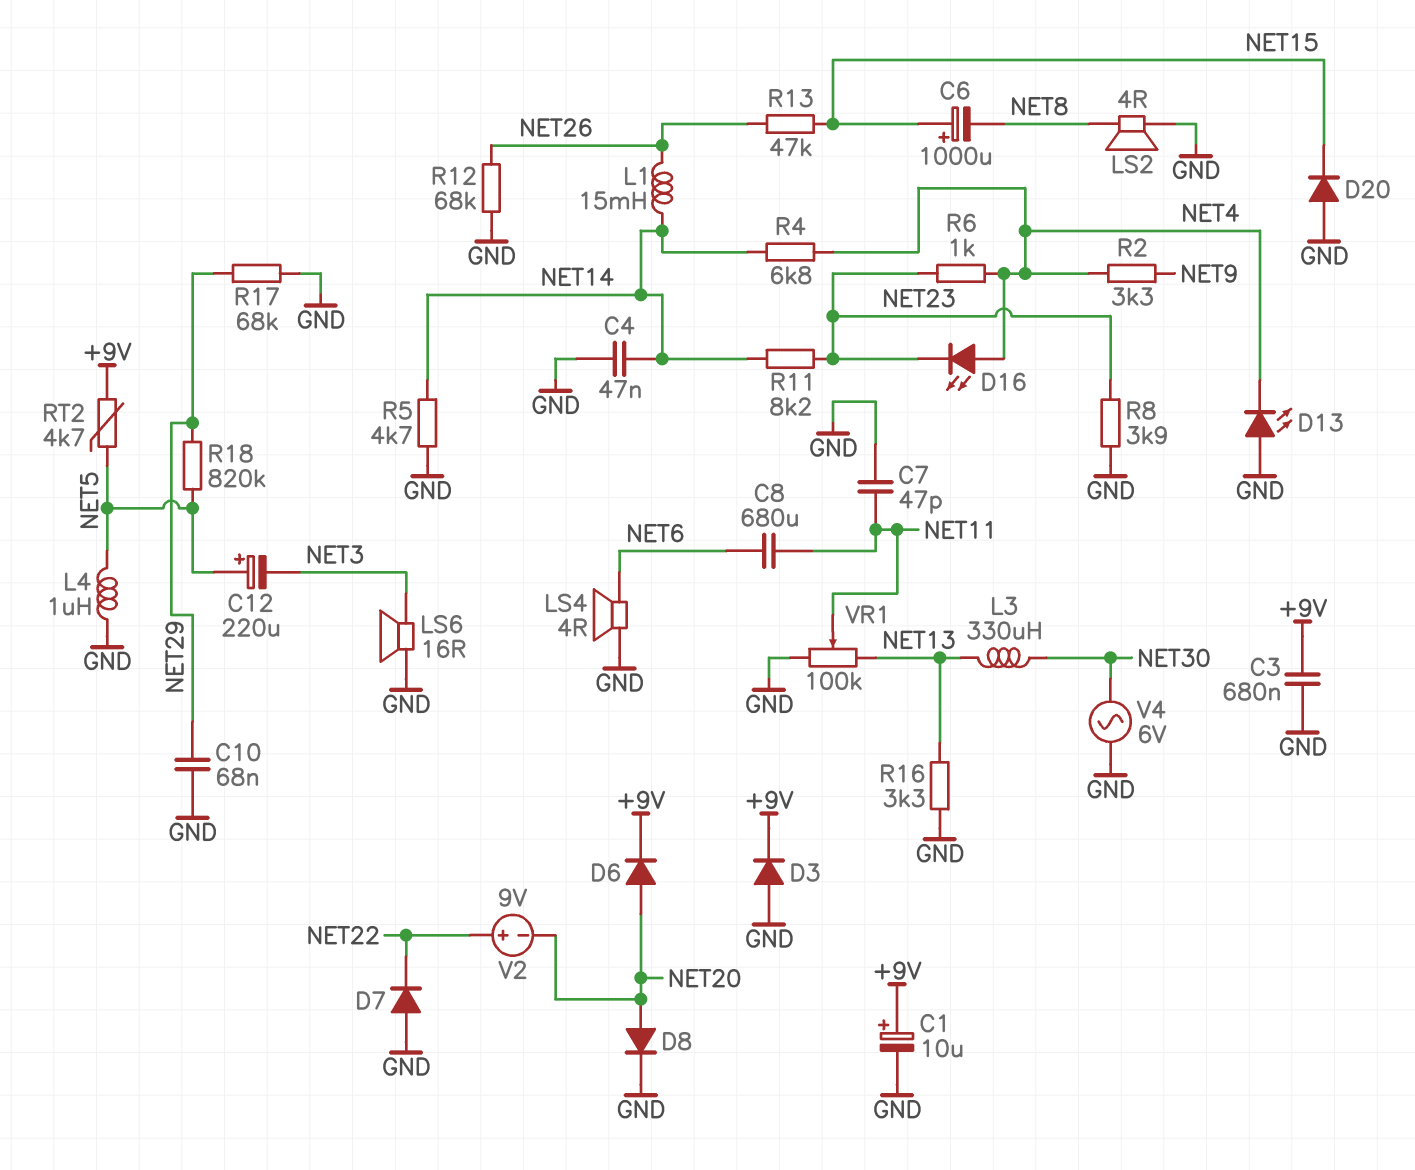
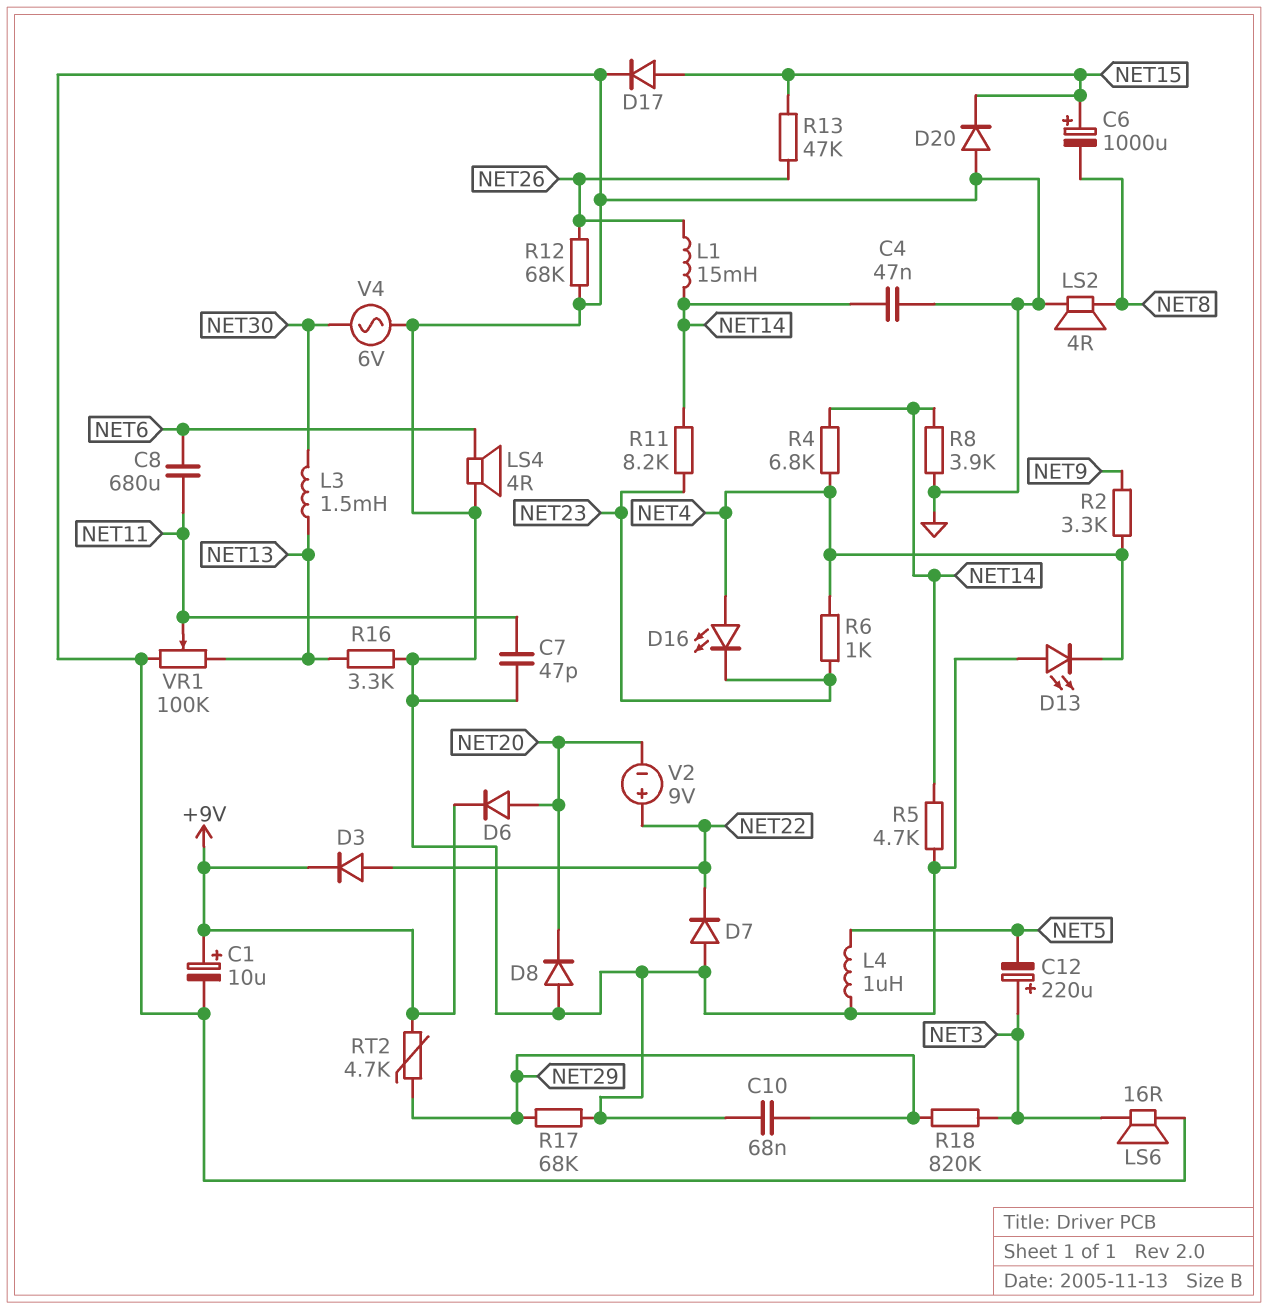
C3: 680nF (+9V, GND) -> none
C12: 220uF (plus NET5, minus NET3) -> 220uF (plus NET3, minus NET5)
D3: diode (A GND, K +9V) -> diode (A NET22, K +9V)
D8: diode (A NET20, K GND) -> diode (A GND, K NET20)
D17: none -> diode (A NET15, K GND)
L3: 330uH (NET13, NET30) -> 1.5mH (NET13, NET30)
R8: 3.9k (GND, NET23) -> 3.9k (GND, NET14)
R18: 820k (NET5, NET29) -> 820k (NET3, NET29)
RT2: 4.7k (+9V, NET5) -> 4.7k (+9V, NET29)

